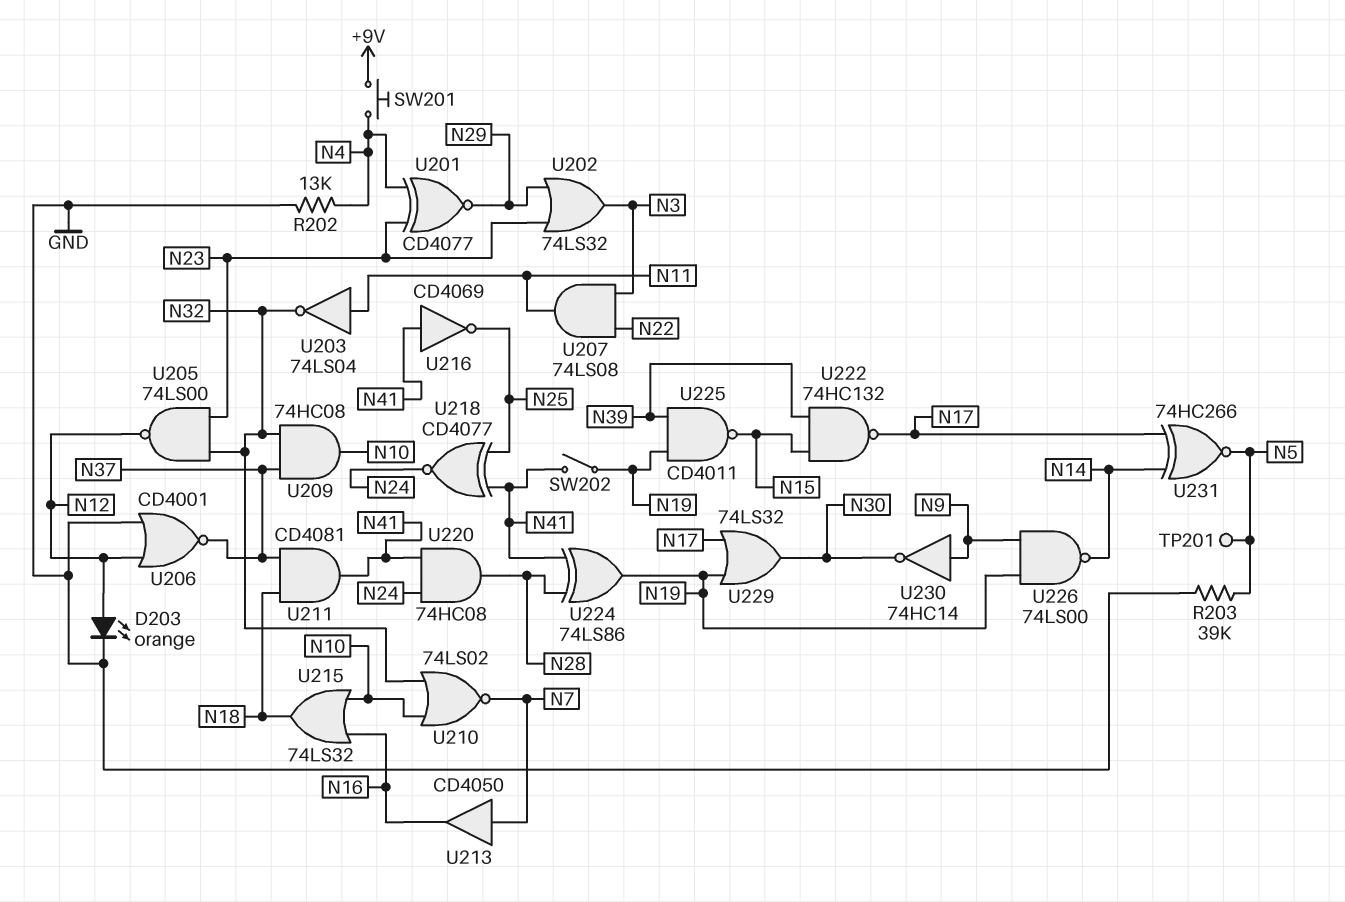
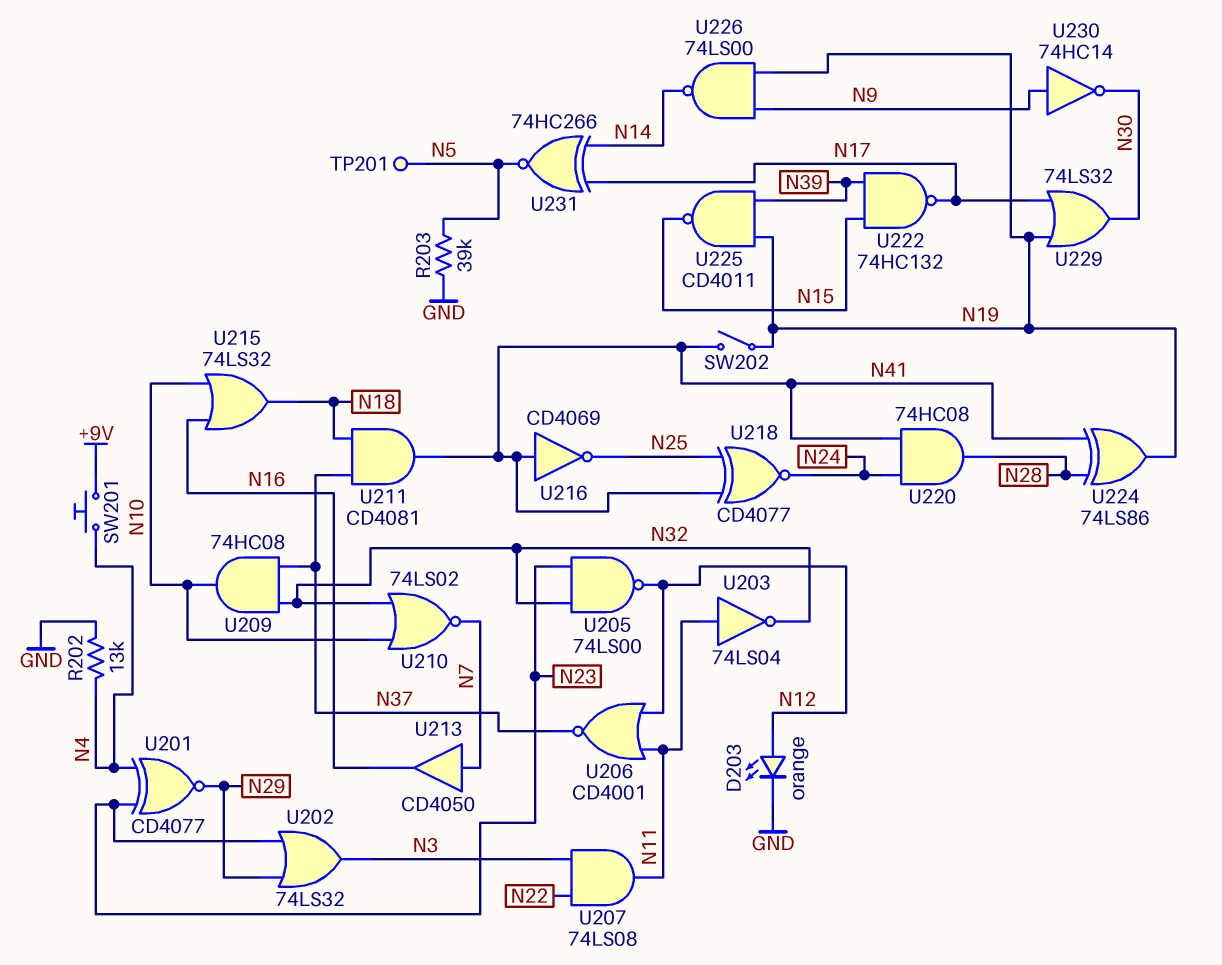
U206: NOR CD4001 (in GND, in N12, out N37) -> NOR CD4001 (in N11, in N12, out N37)

